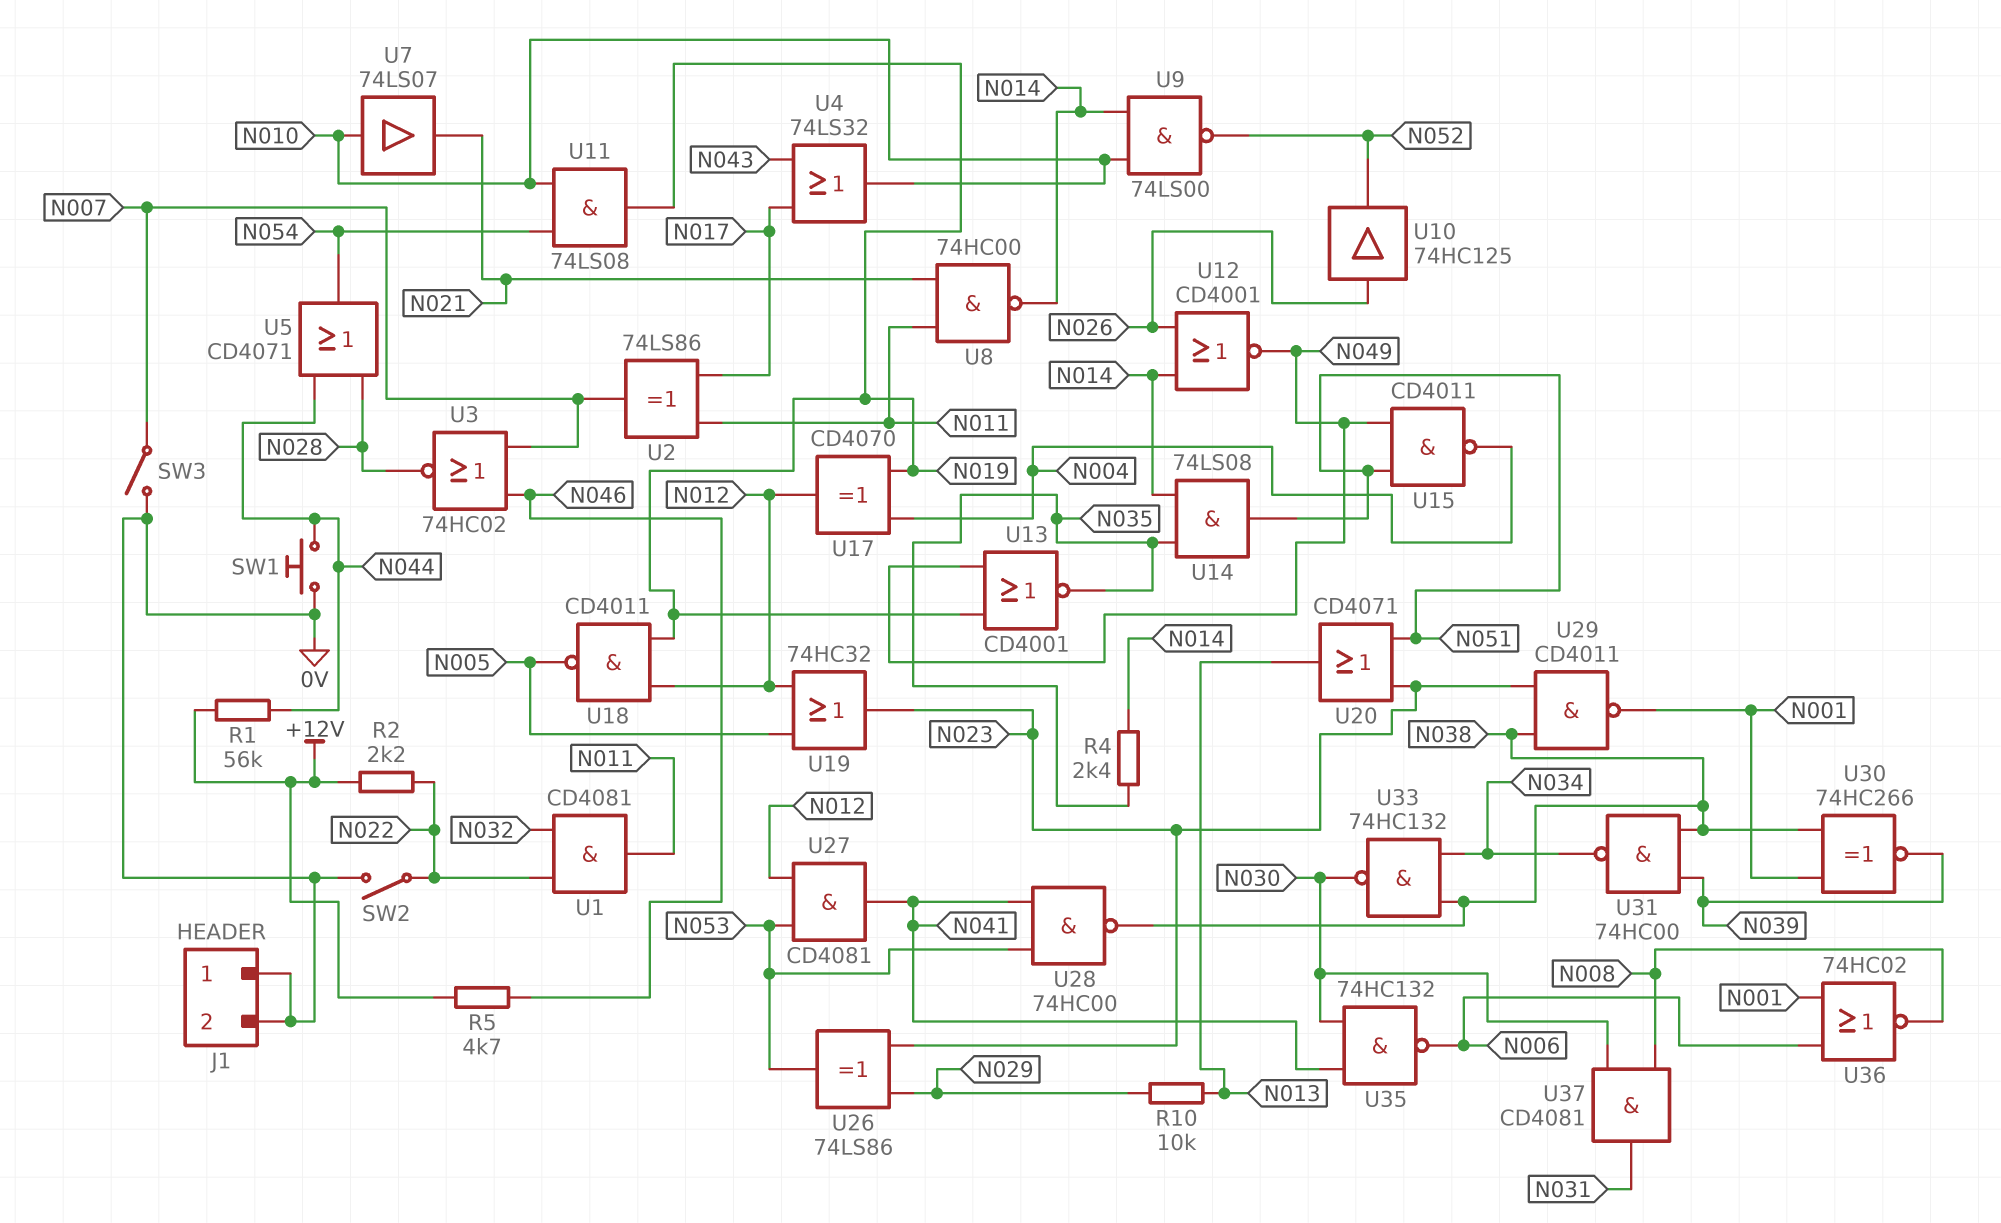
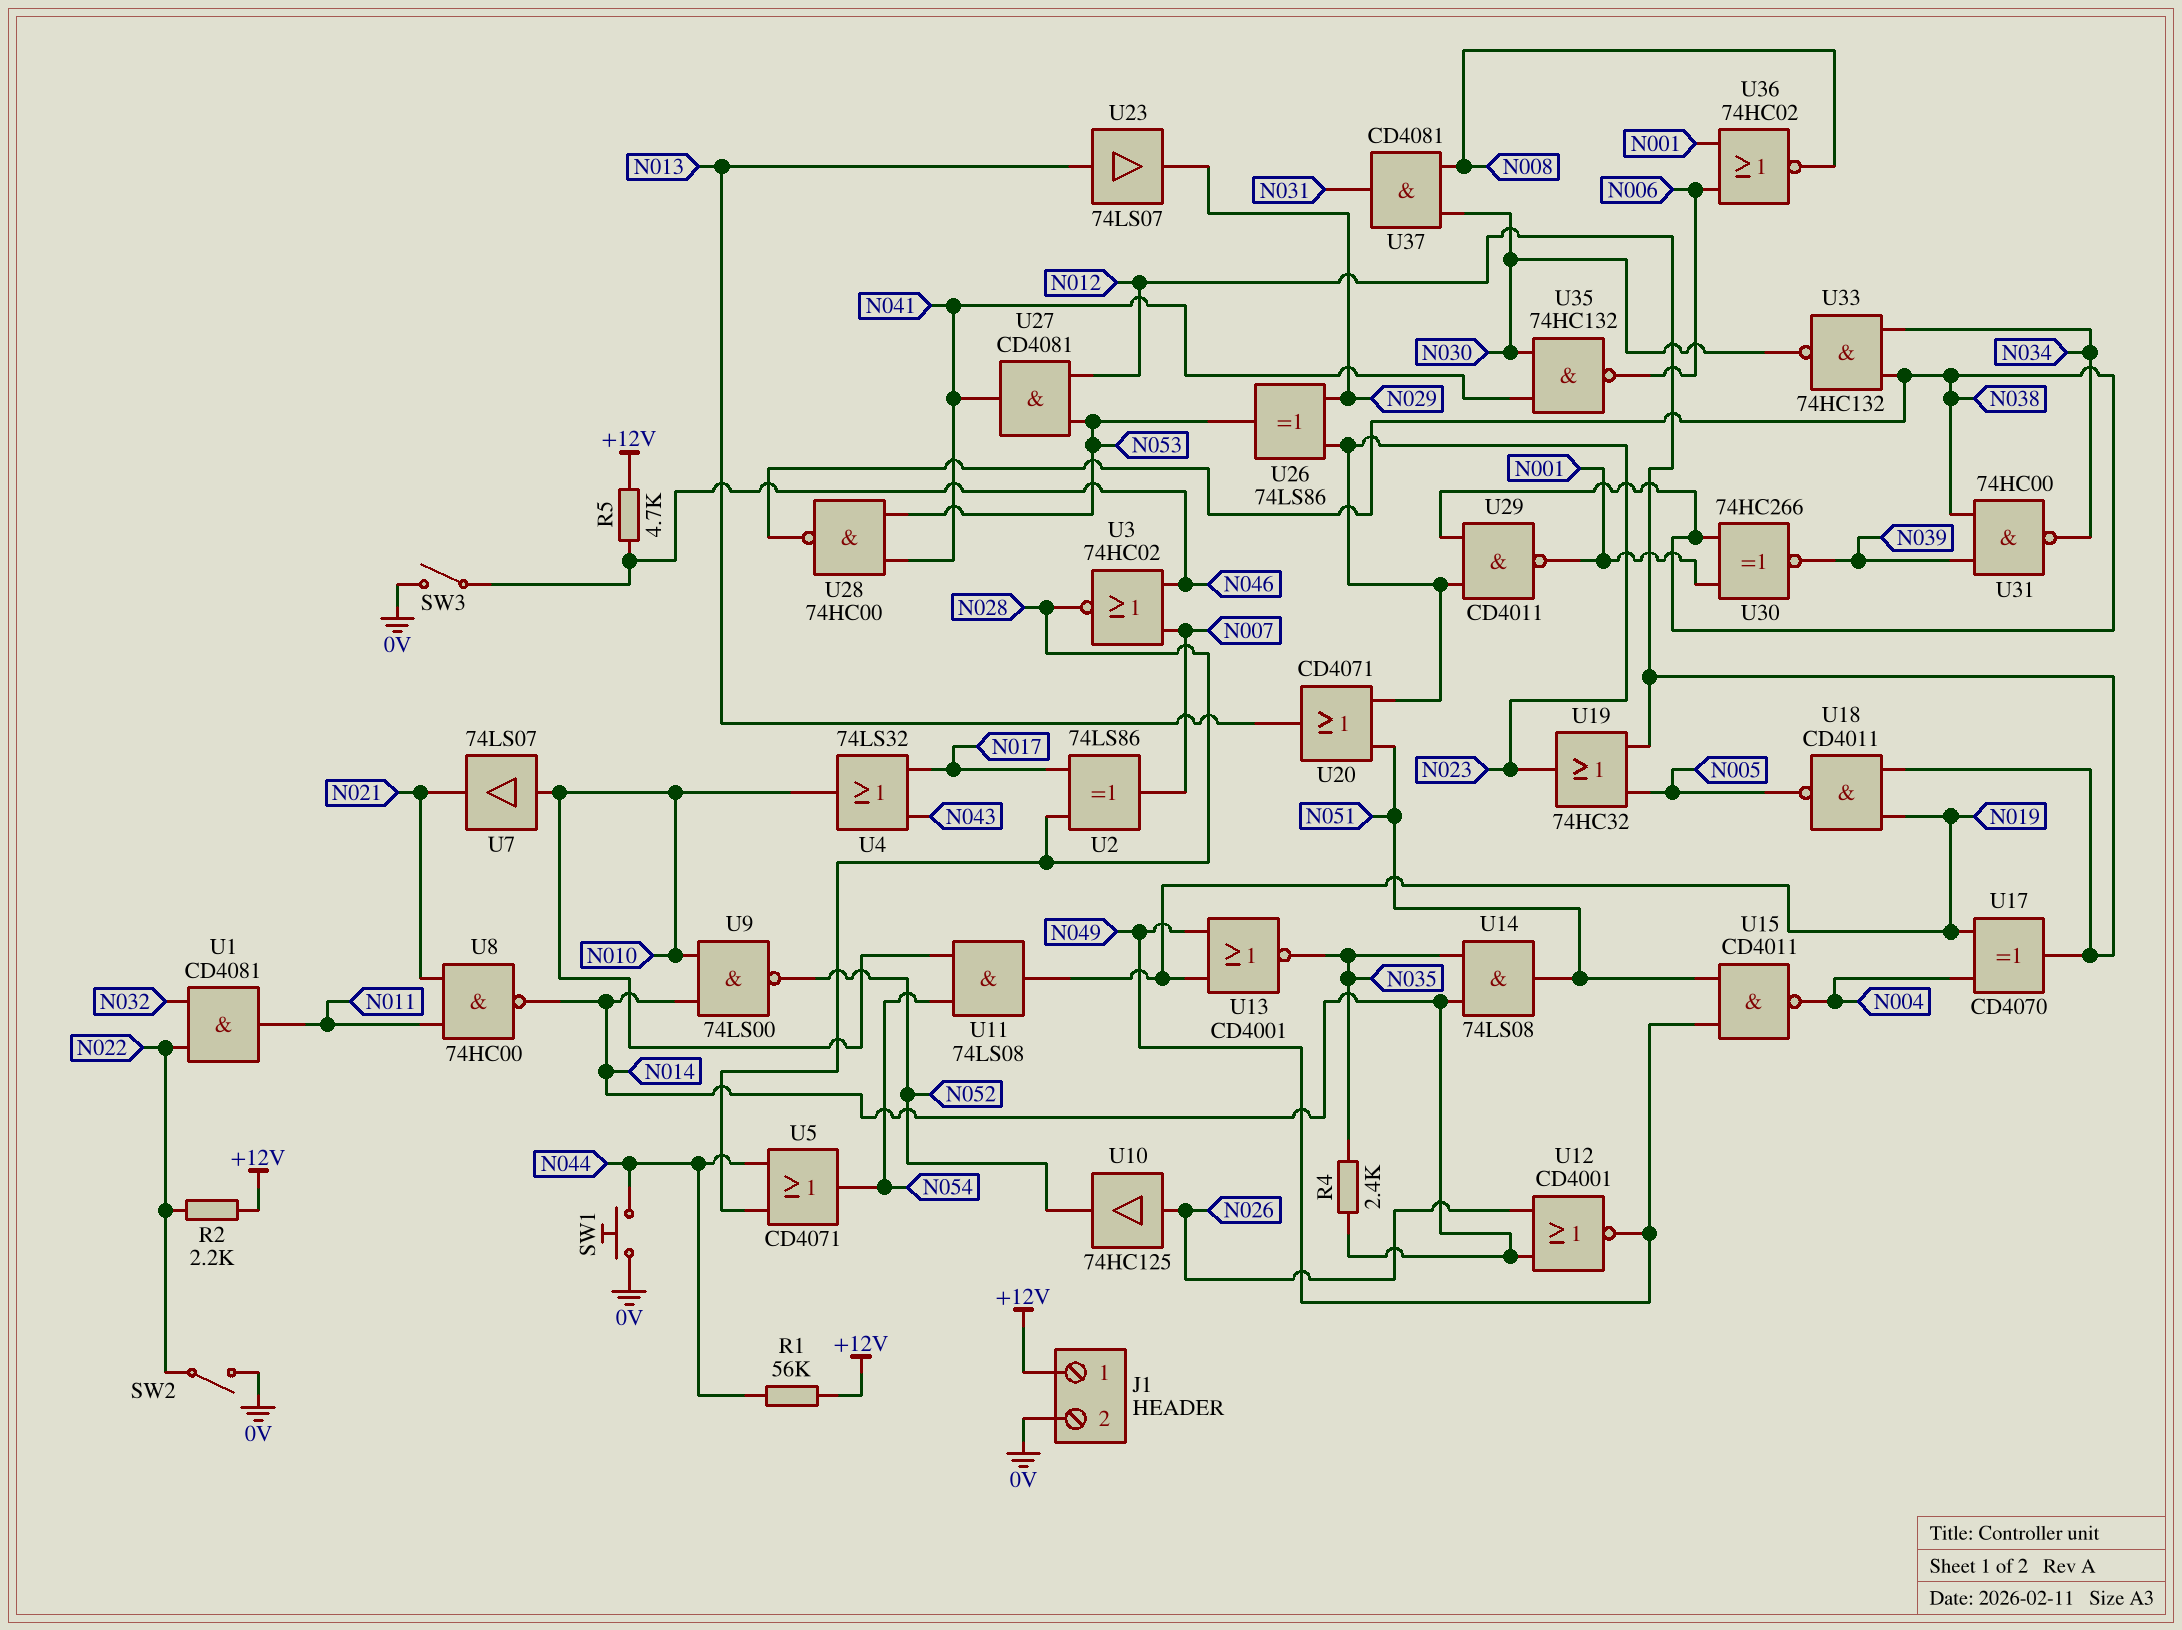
J1 pin 1: 0V -> +12V
R10: 10k (N013, N029) -> none
SW3: switch (0V, N007) -> switch (0V, N046)
U2: XOR 74LS86 (in N011, in N017, out N007) -> XOR 74LS86 (in N017, in N028, out N007)
U23: none -> buffer 74LS07 (in N013, out N029)

